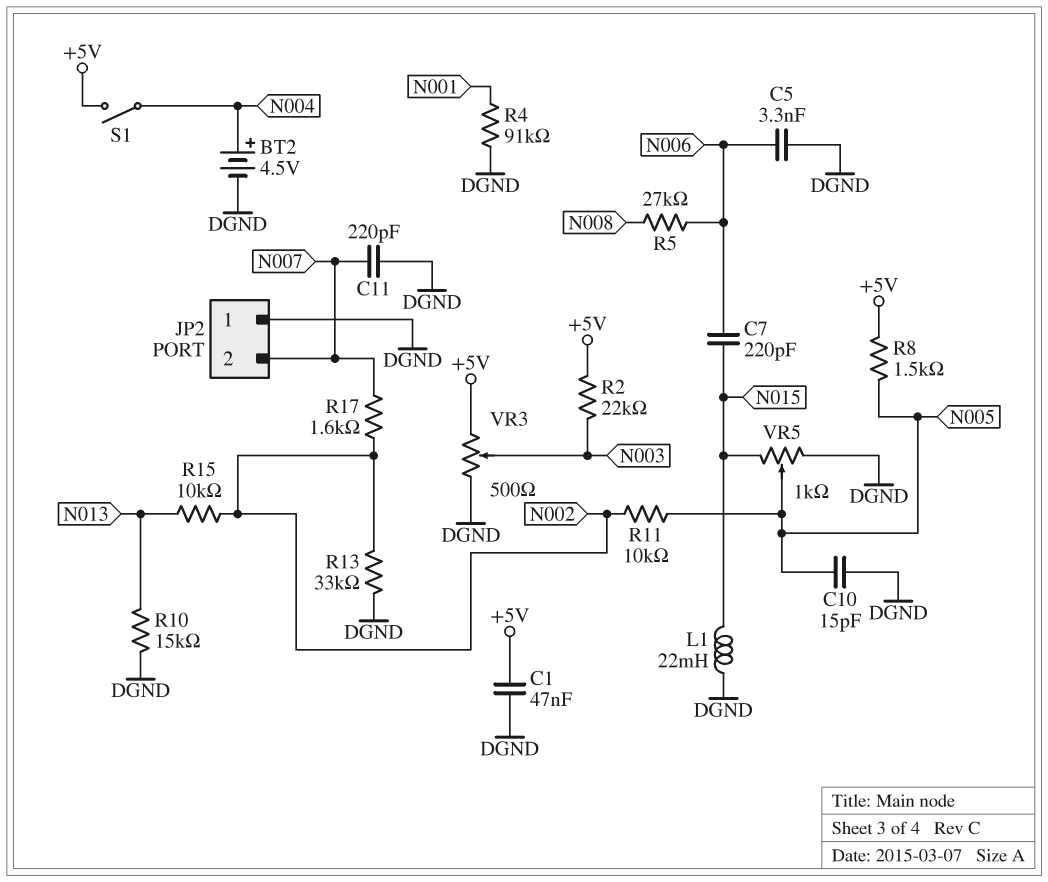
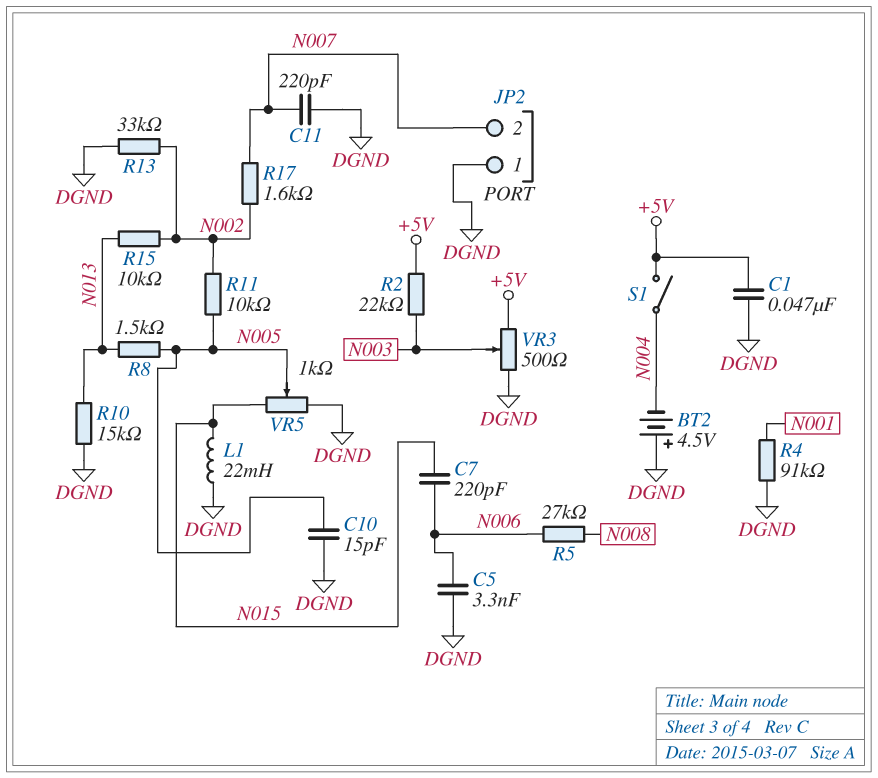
BT2: 4.5V (plus N004, minus DGND) -> 4.5V (plus DGND, minus N004)
R8: 1.5k (+5V, N005) -> 1.5k (N005, N013)

